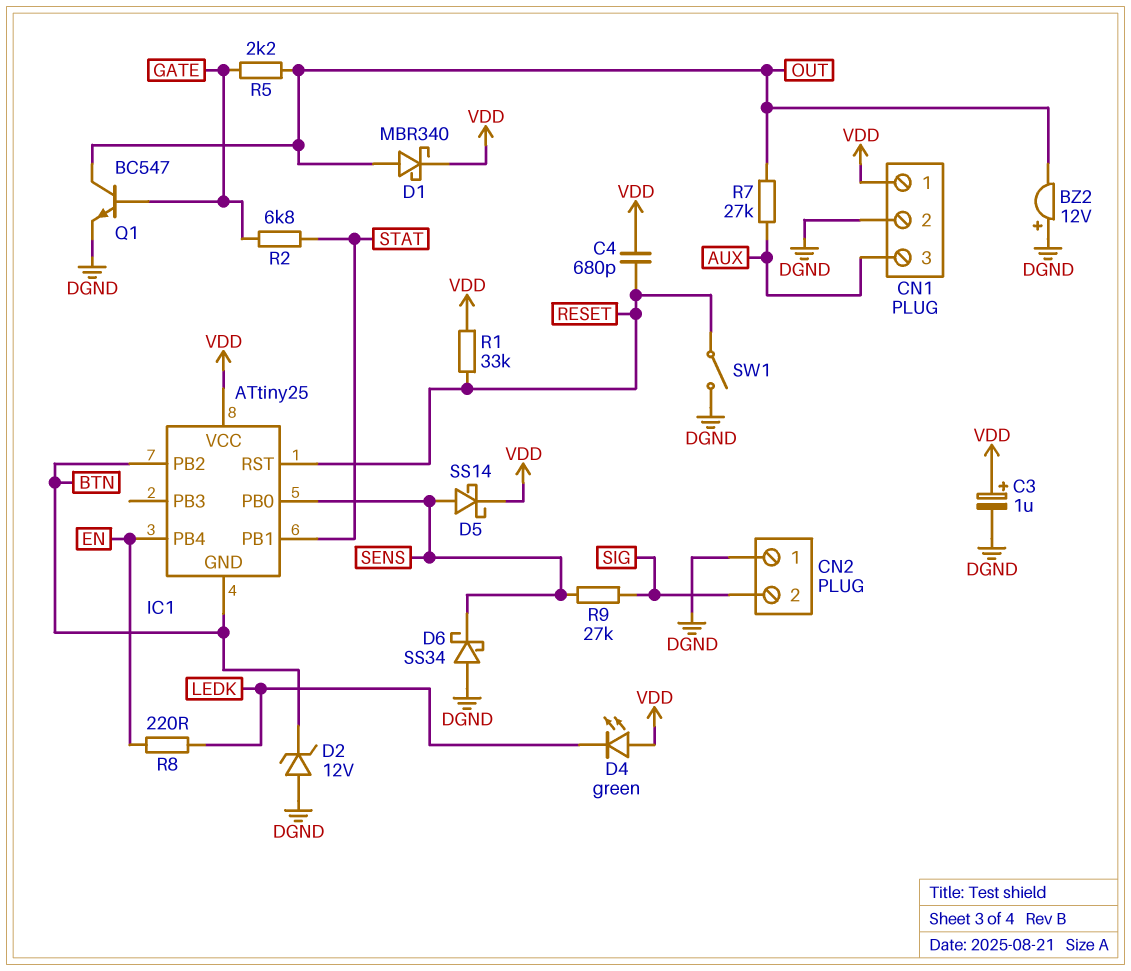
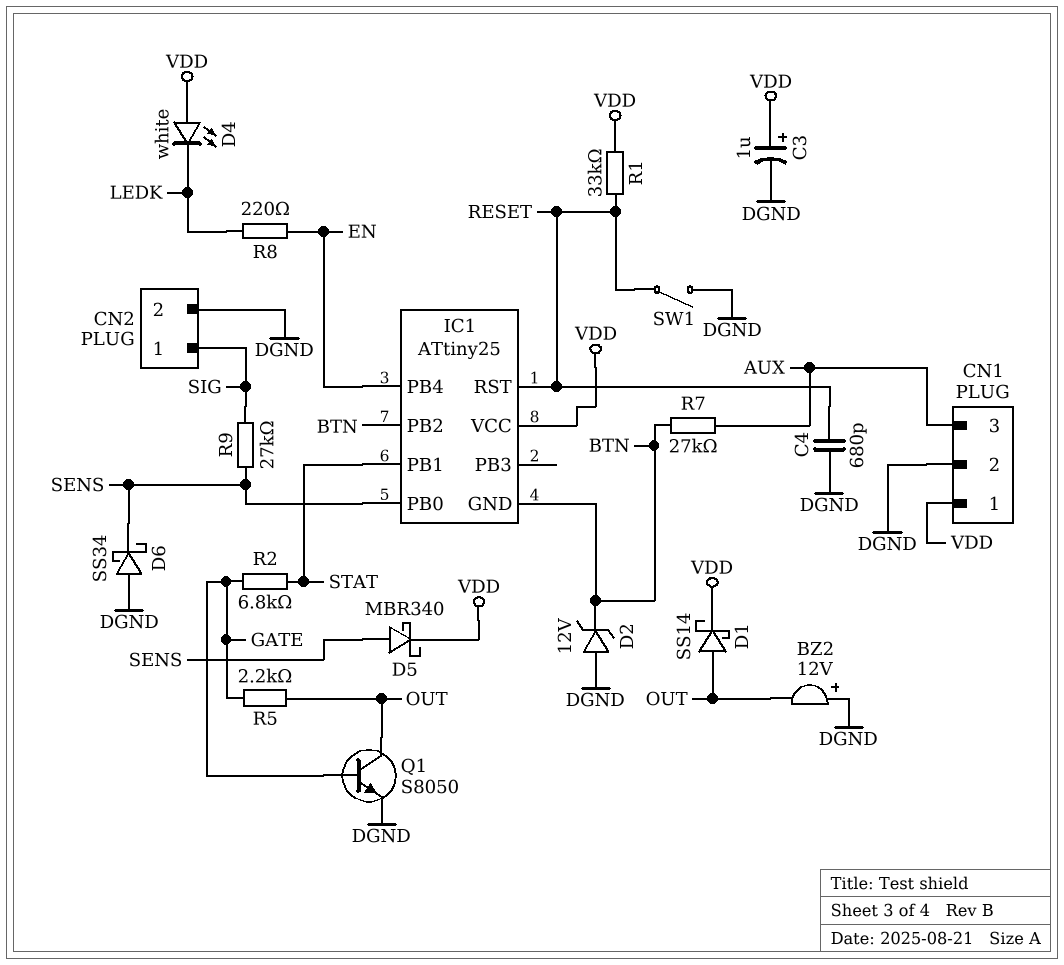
C4: 680pF (RESET, VDD) -> 680pF (DGND, RESET)
CN2 pin 1: DGND -> SIG
CN2 pin 2: SIG -> DGND
D1: schottky MBR340 (A OUT, K VDD) -> schottky SS14 (A OUT, K VDD)
D4: LED green (A VDD, K LEDK) -> LED white (A VDD, K LEDK)
D5: schottky SS14 (A SENS, K VDD) -> schottky MBR340 (A SENS, K VDD)
Q1: NPN BC547 (B GATE, C OUT, E DGND) -> NPN S8050 (B GATE, C OUT, E DGND)
R7: 27k (AUX, OUT) -> 27k (AUX, BTN)

